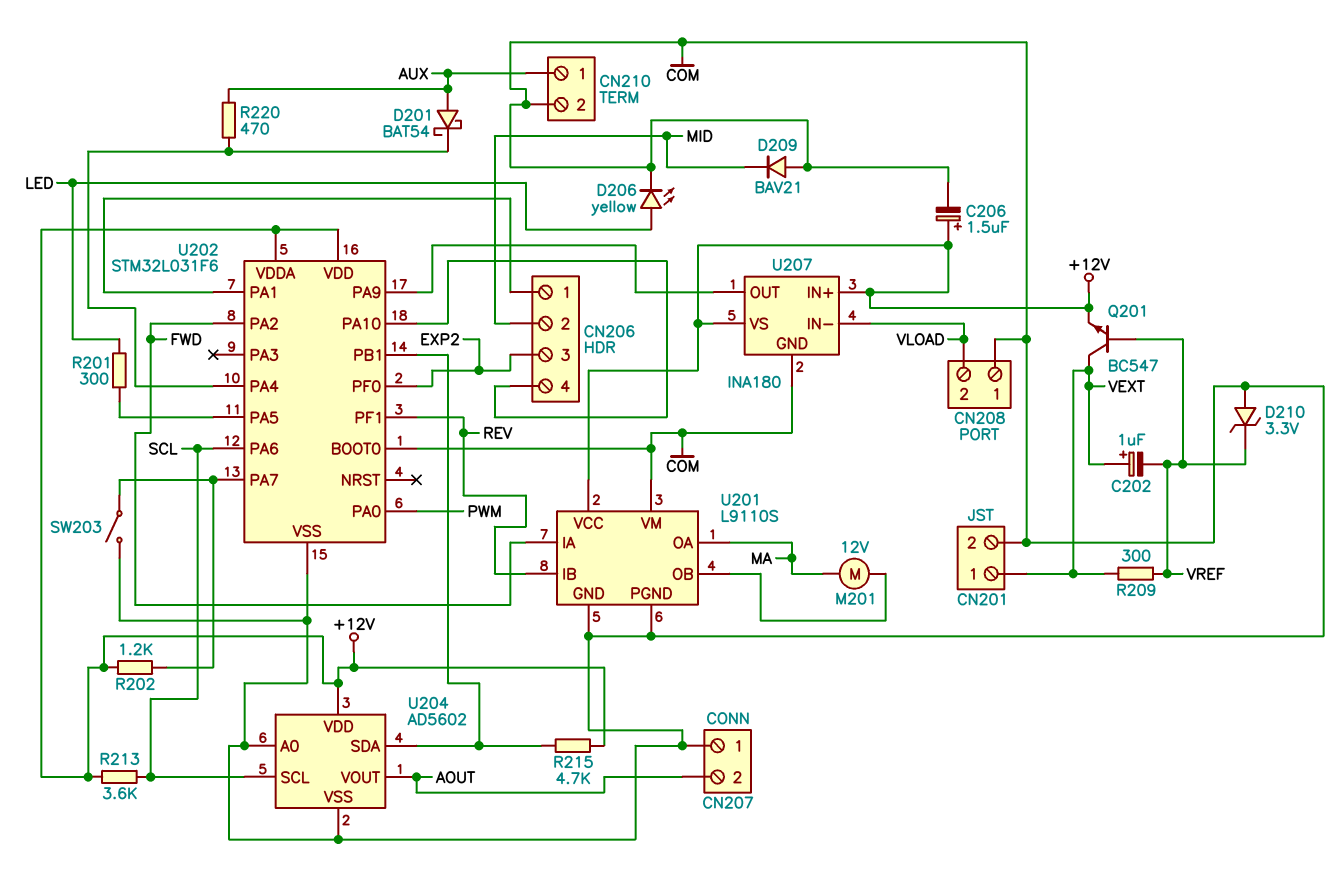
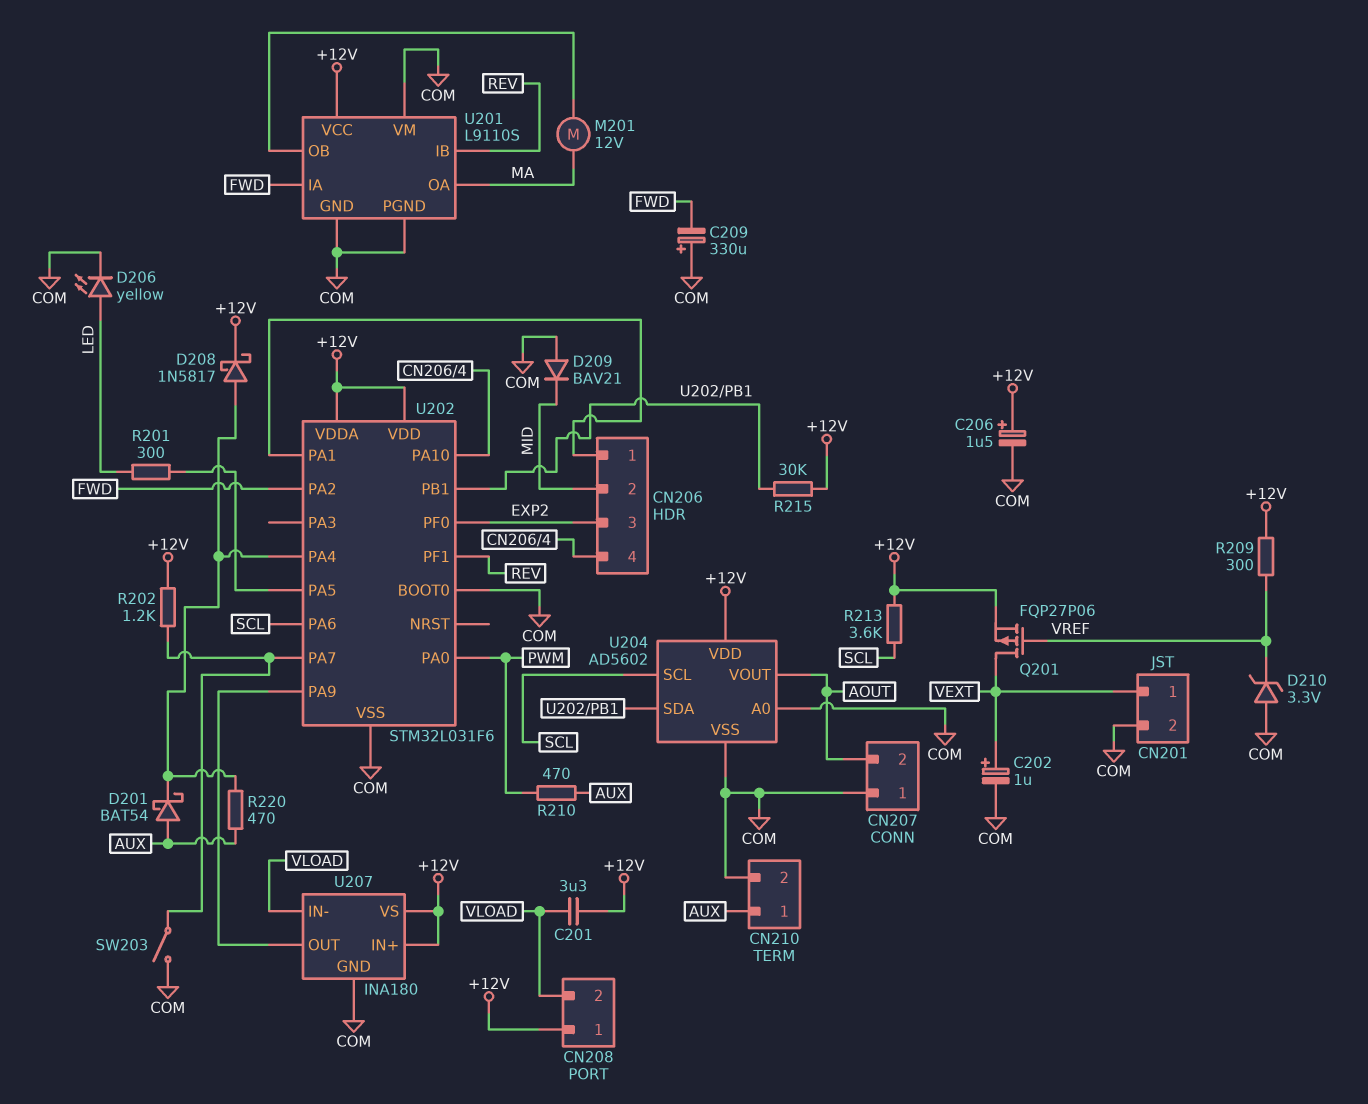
C201: none -> 3.3uF (+12V, VLOAD)
C202: 1uF (plus VEXT, minus VREF) -> 1uF (plus VEXT, minus COM)
C209: none -> 330uF (plus COM, minus FWD)
CN208 pin 1: COM -> +12V
D208: none -> schottky 1N5817 (A U202/PA4, K +12V)
Q201: NPN BC547 (B VREF, C VEXT, E +12V) -> PMOS FQP27P06 (G VREF, D VEXT, S +12V)
R209: 300 (VEXT, VREF) -> 300 (+12V, VREF)
R210: none -> 470 (AUX, PWM)
R215: 4.7k (+12V, U202/PB1) -> 30k (+12V, U202/PB1)

